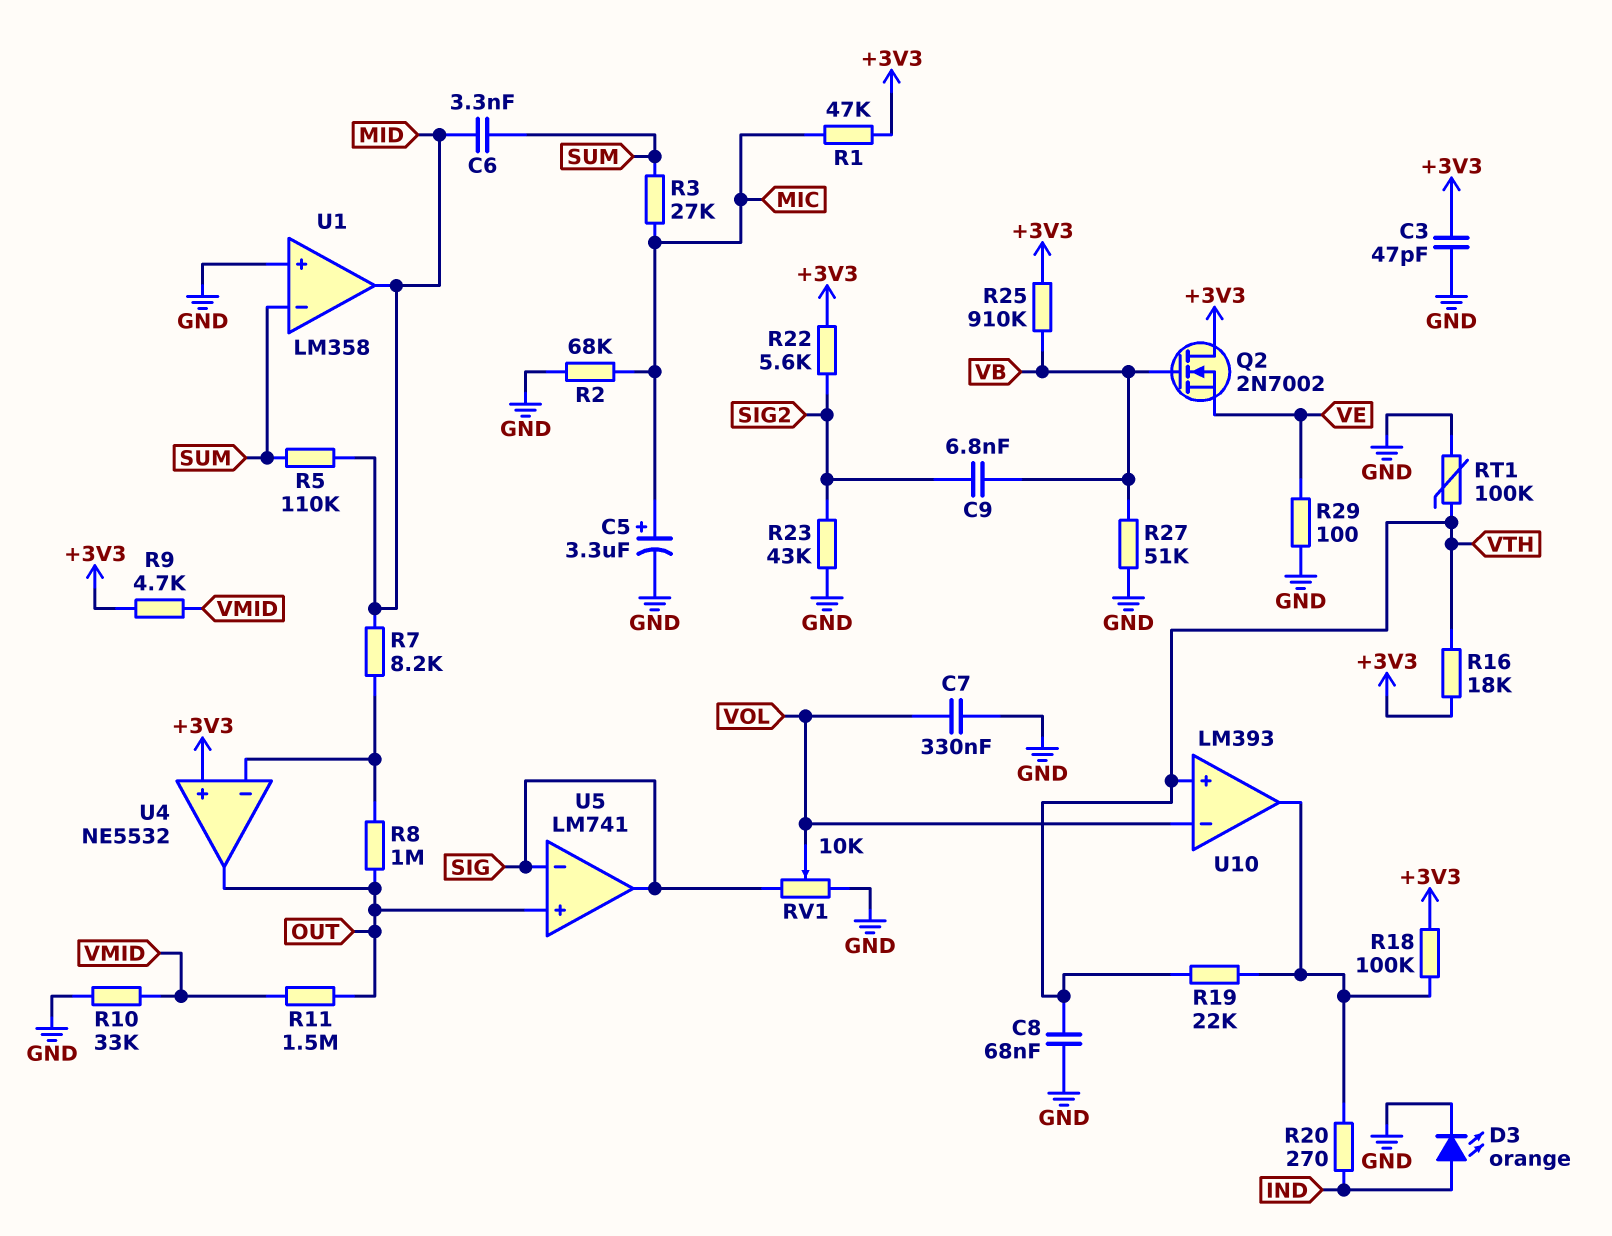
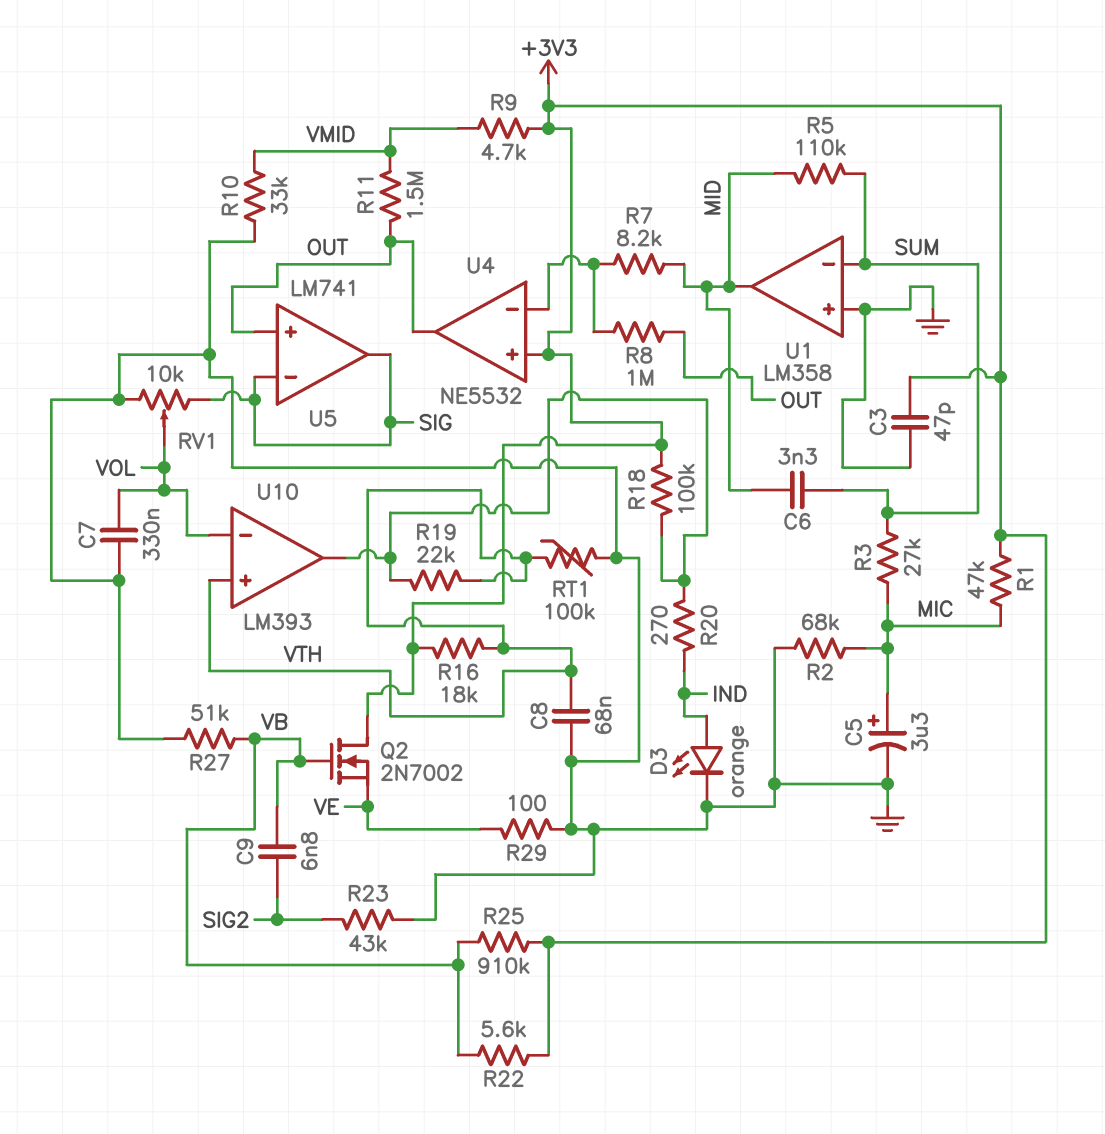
R22: 5.6k (+3V3, SIG2) -> 5.6k (+3V3, VB)

